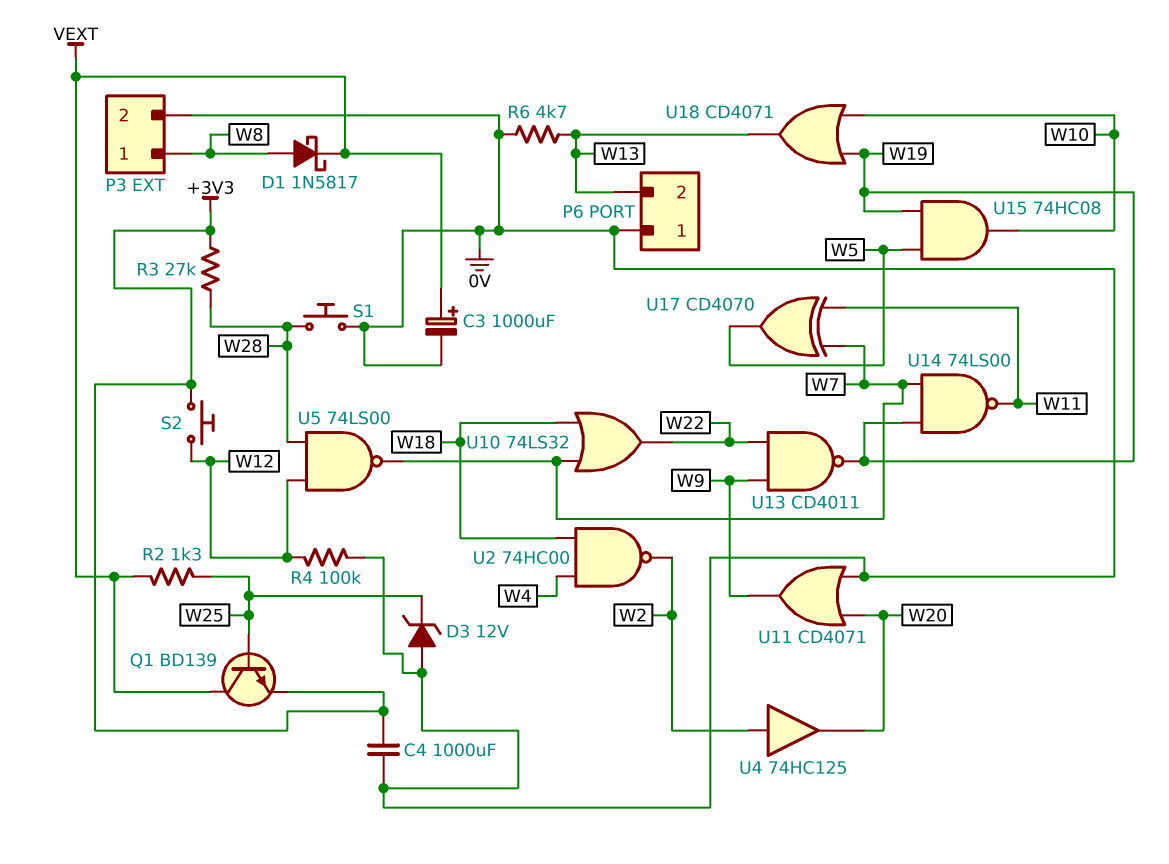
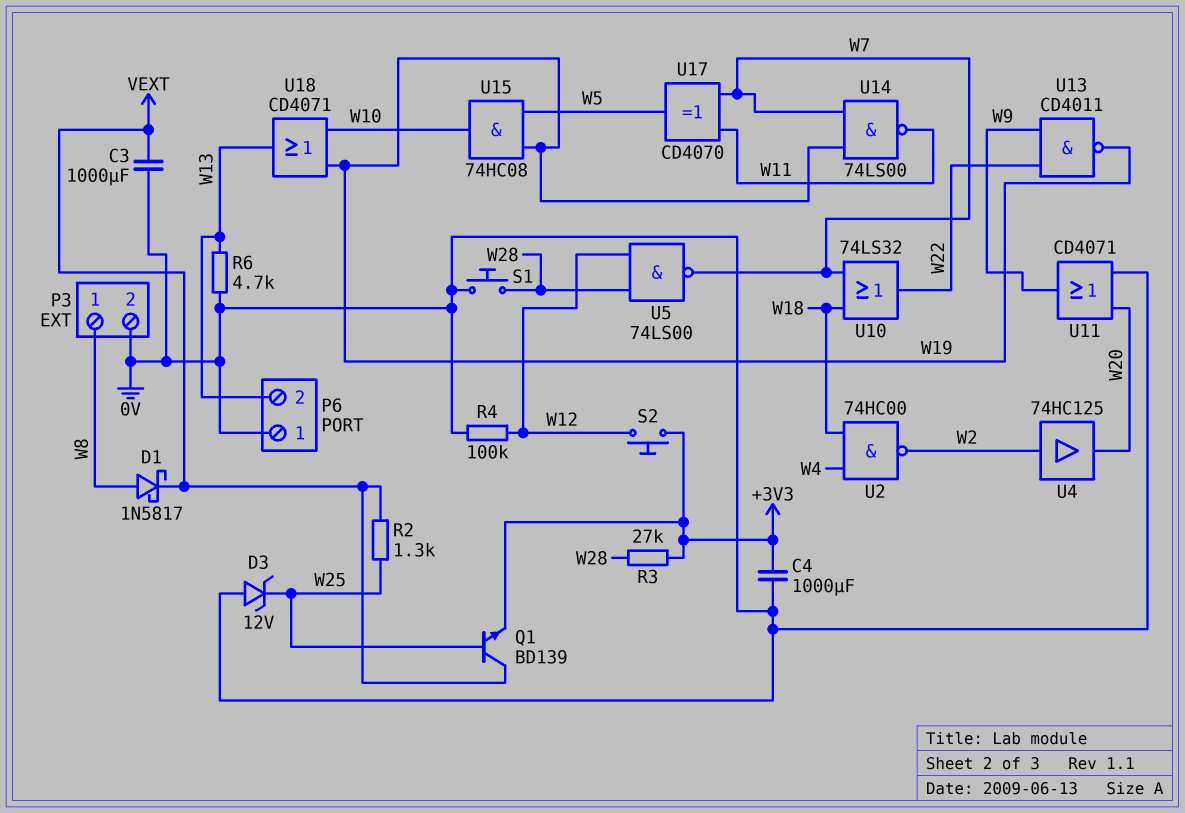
C3: 1000uF (plus VEXT, minus 0V) -> 1000uF (0V, VEXT)

